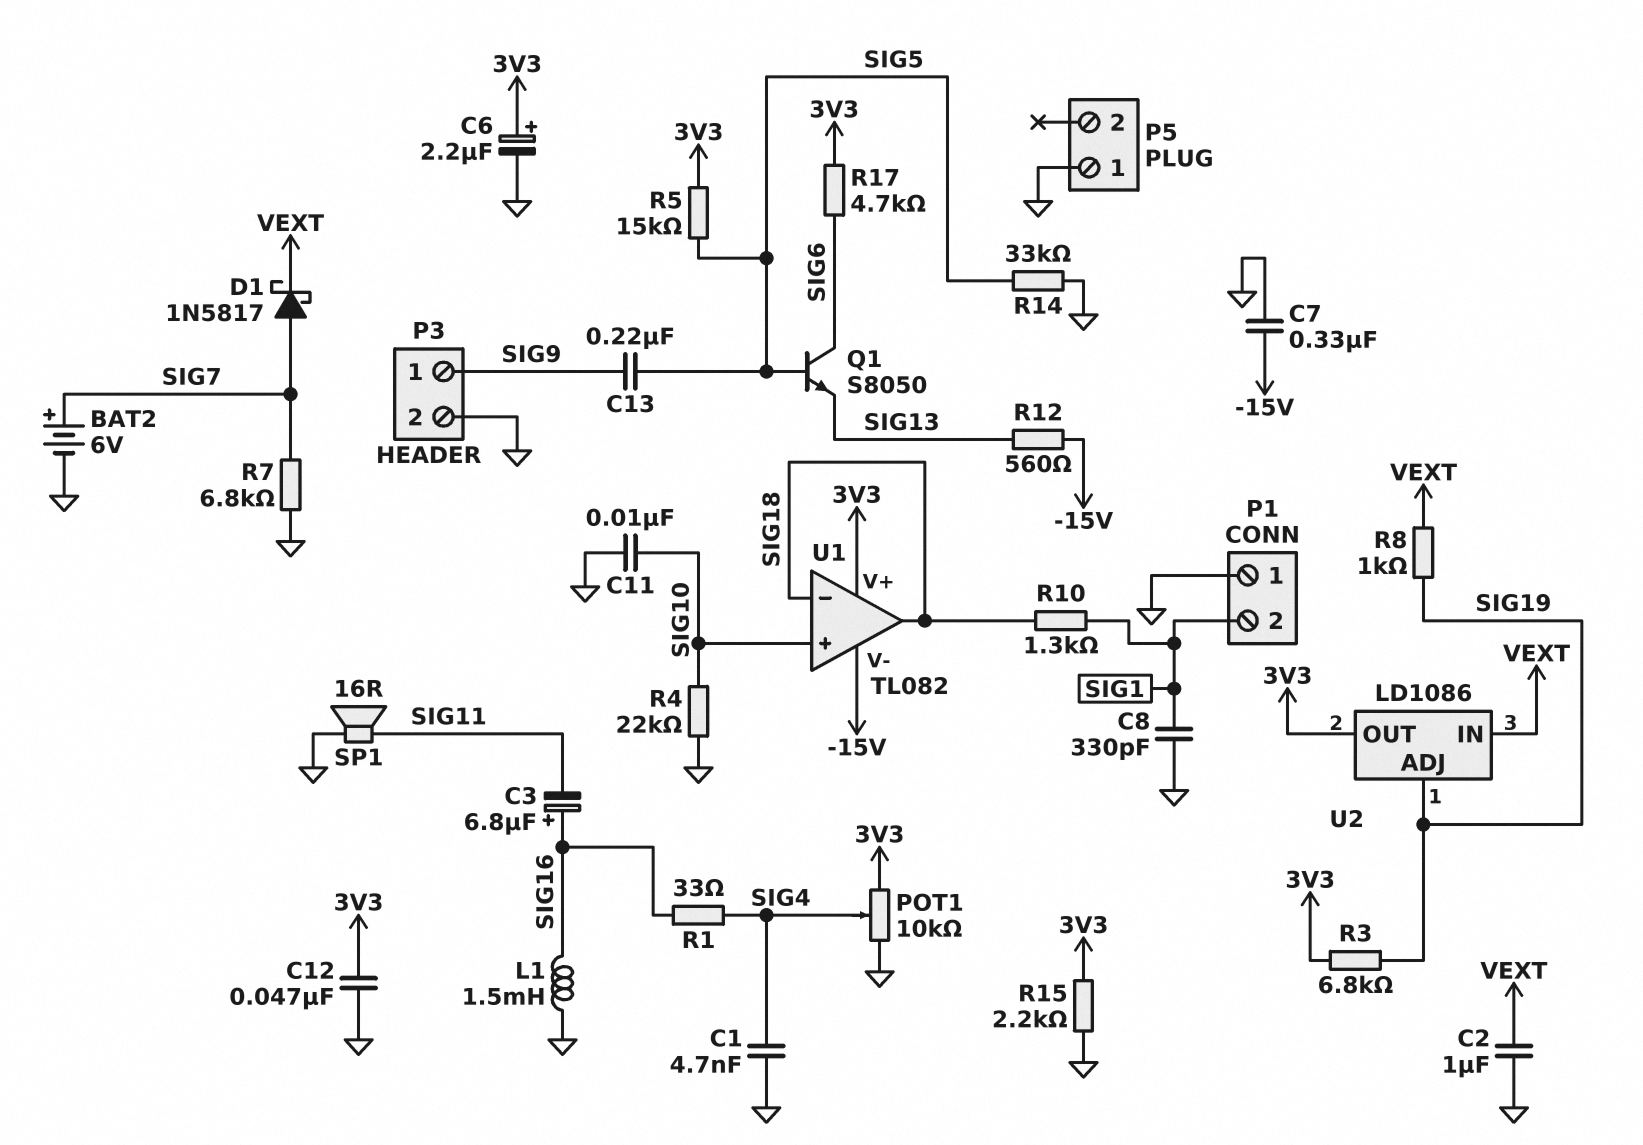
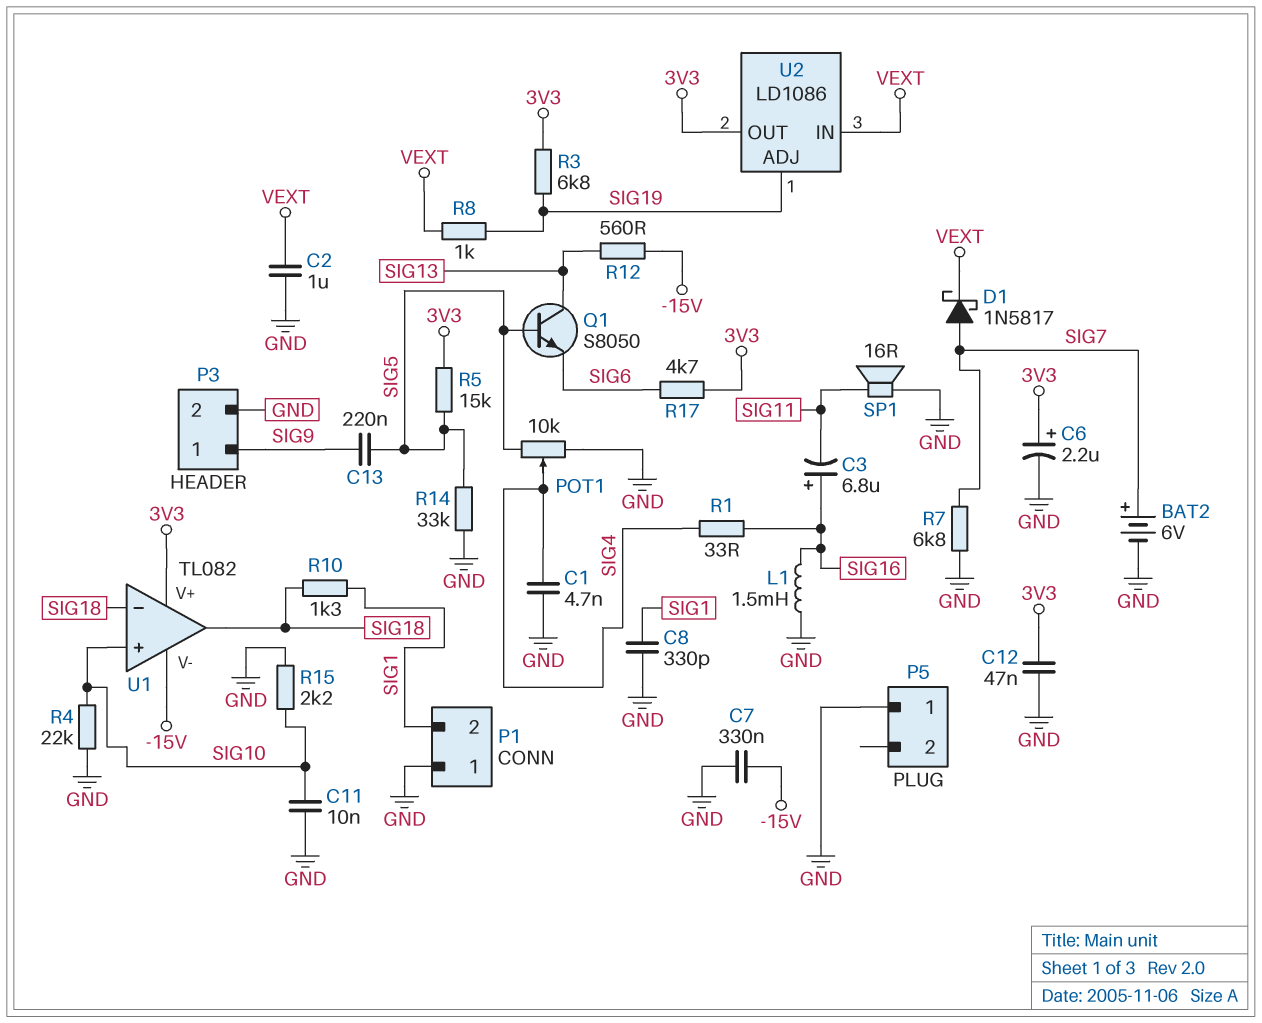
POT1: 10k (3V3, GND, wiper SIG4) -> 10k (GND, SIG5, wiper SIG4)
Q1: NPN S8050 (B SIG5, C SIG6, E SIG13) -> NPN S8050 (B SIG5, C SIG13, E SIG6)
R15: 2.2k (3V3, GND) -> 2.2k (GND, SIG10)

